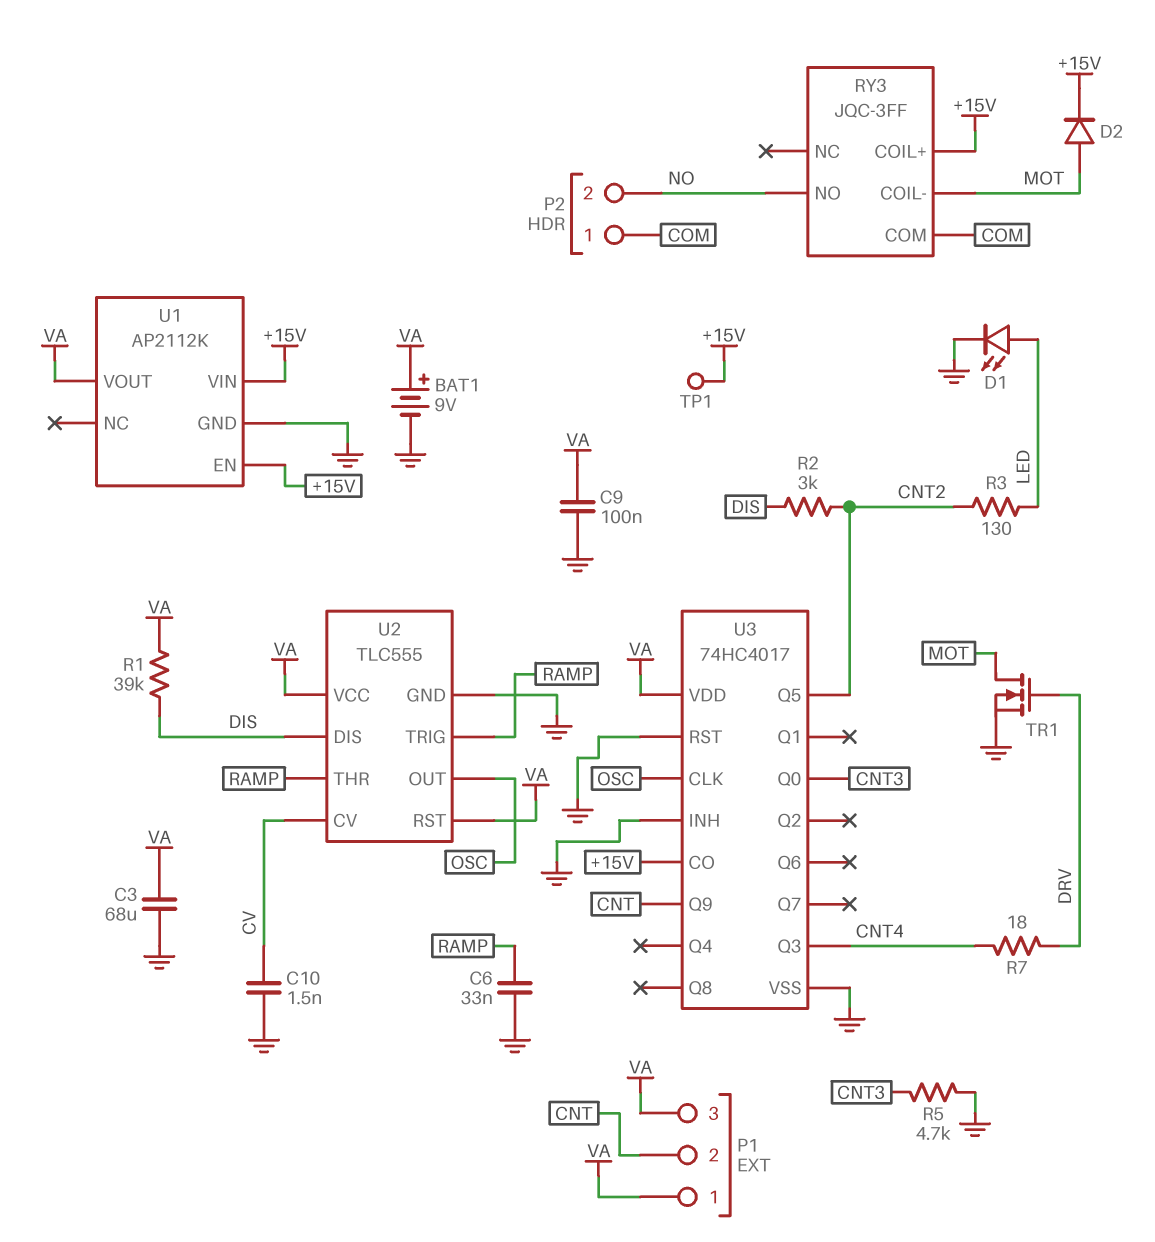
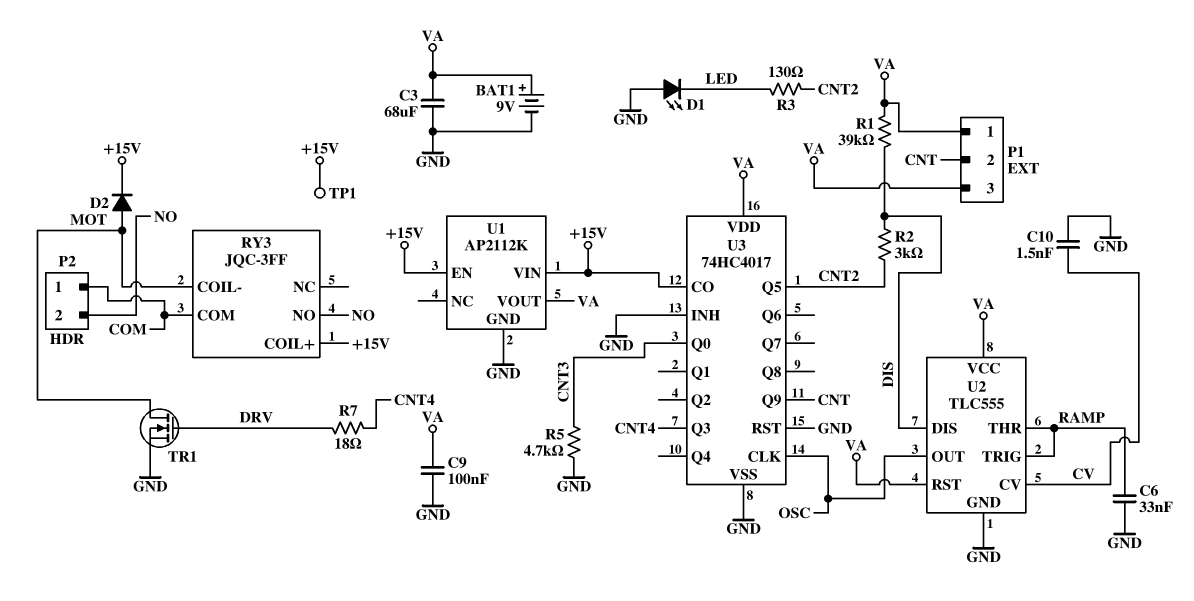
D1: LED (A LED, K GND) -> LED (A GND, K LED)

